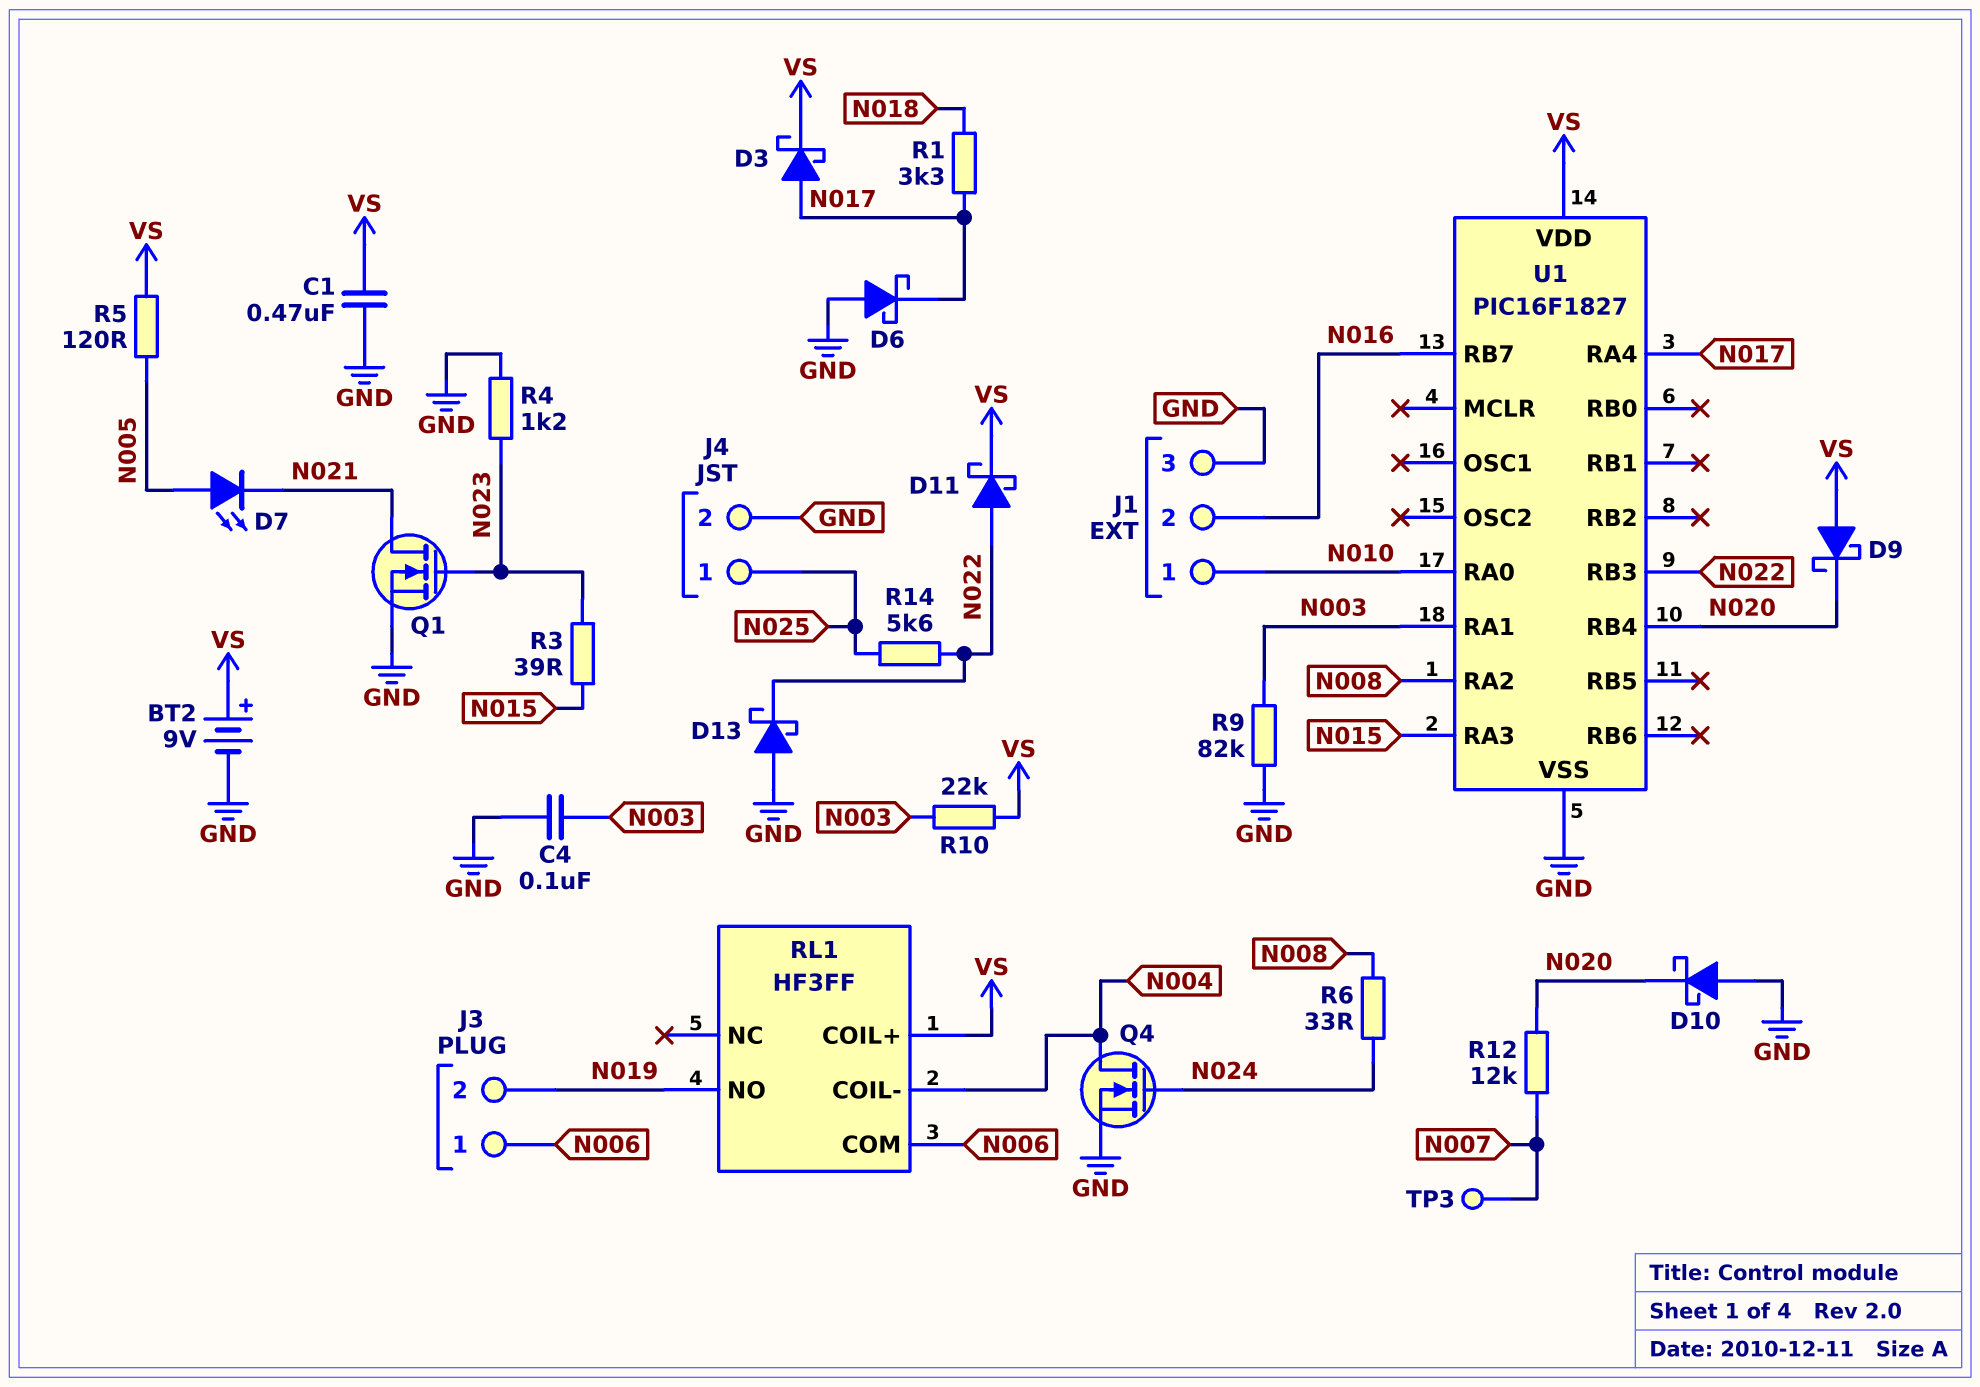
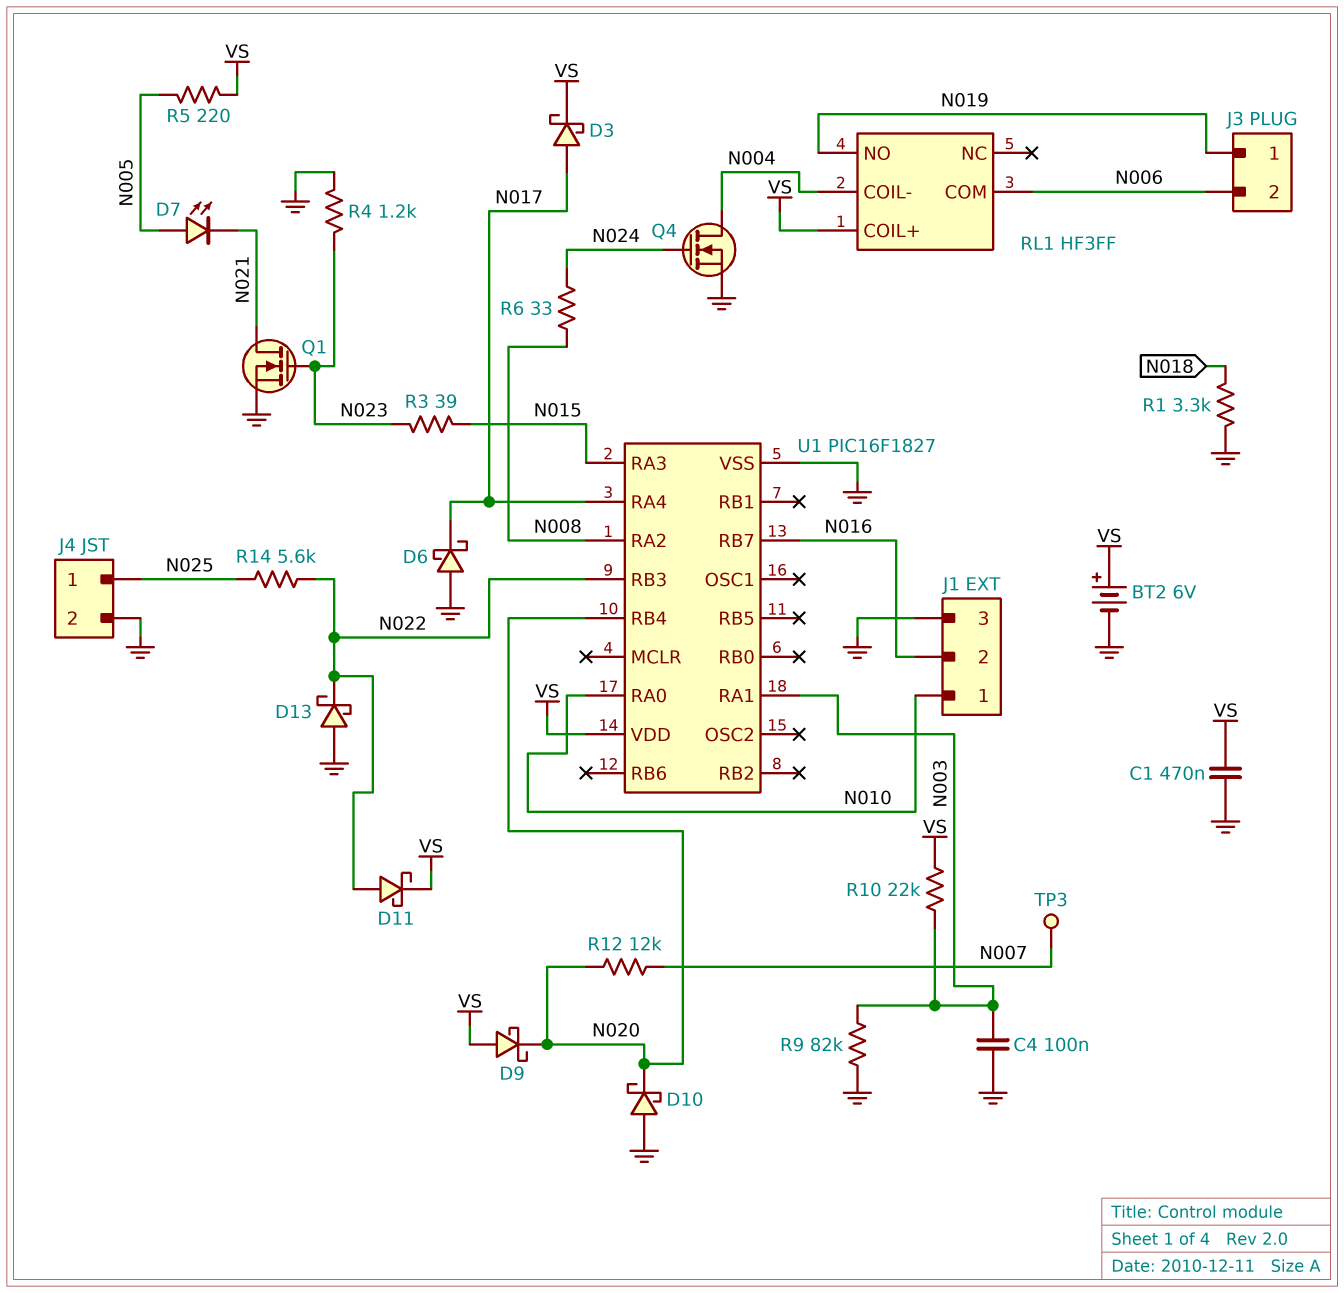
BT2: 9V (plus VS, minus GND) -> 6V (plus VS, minus GND)
J3 pin 1: N006 -> N019
J3 pin 2: N019 -> N006
R1: 3.3k (N017, N018) -> 3.3k (GND, N018)
R5: 120 (N005, VS) -> 220 (N005, VS)

